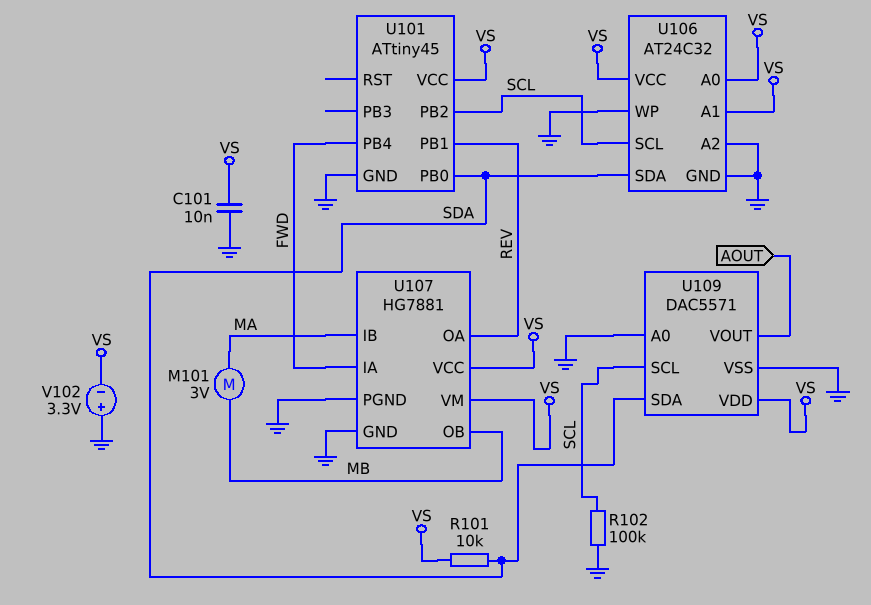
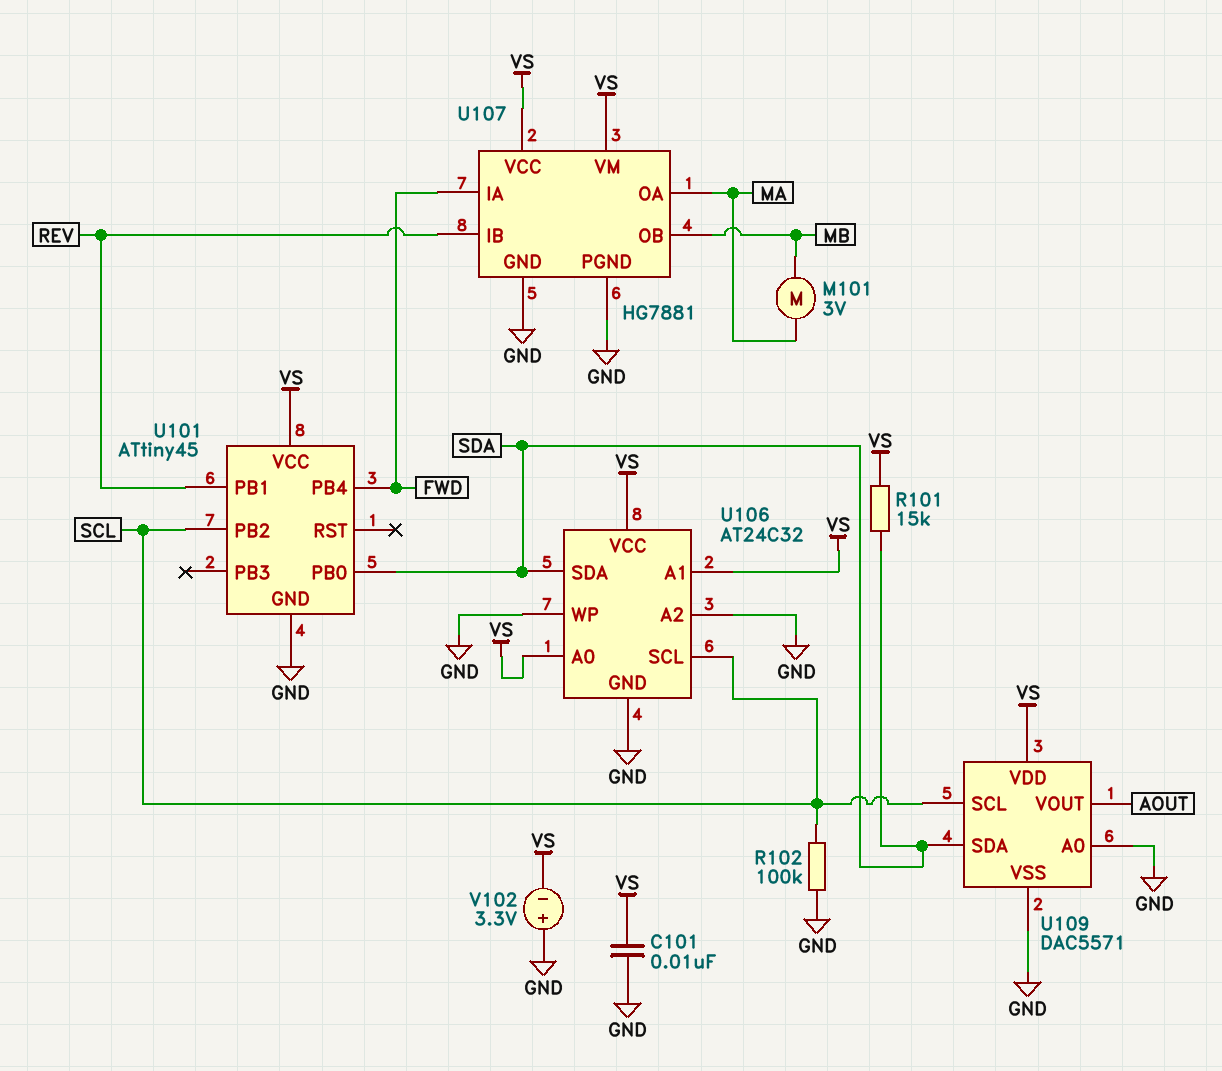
R101: 10k (SDA, VS) -> 15k (SDA, VS)
U107 pin IB: MA -> REV
U107 pin OA: REV -> MA

